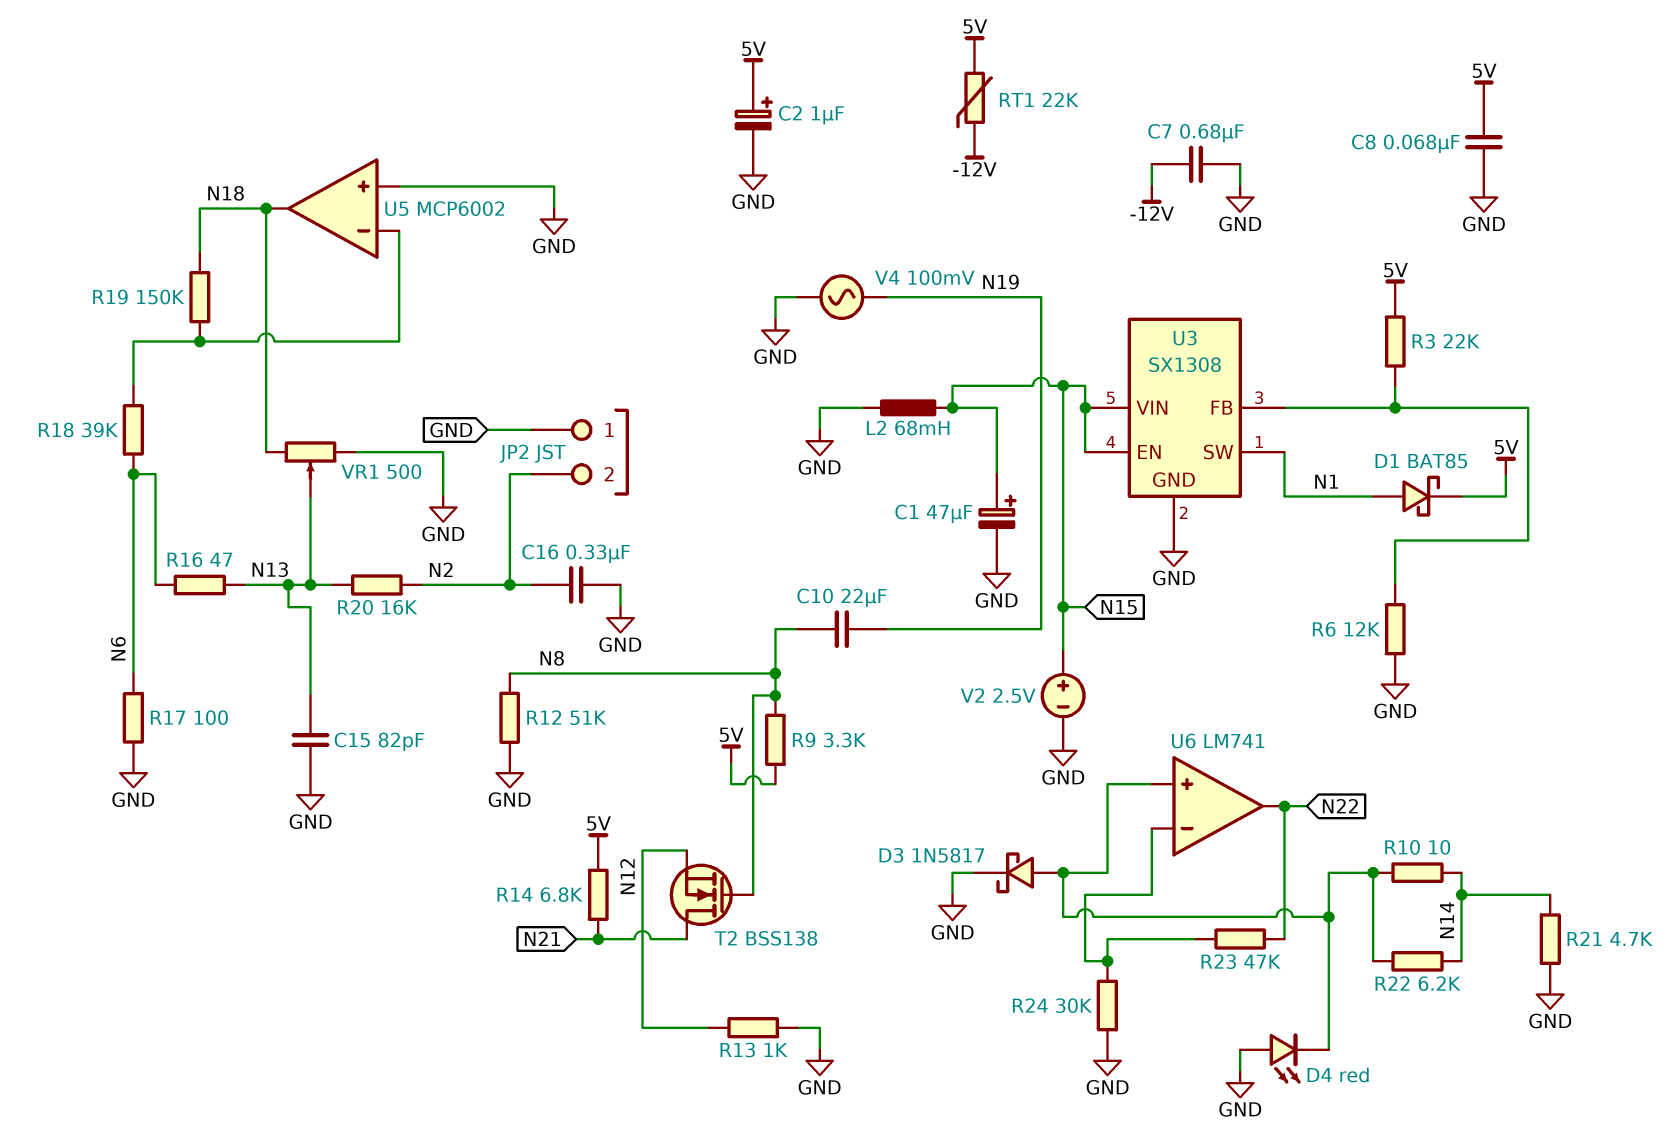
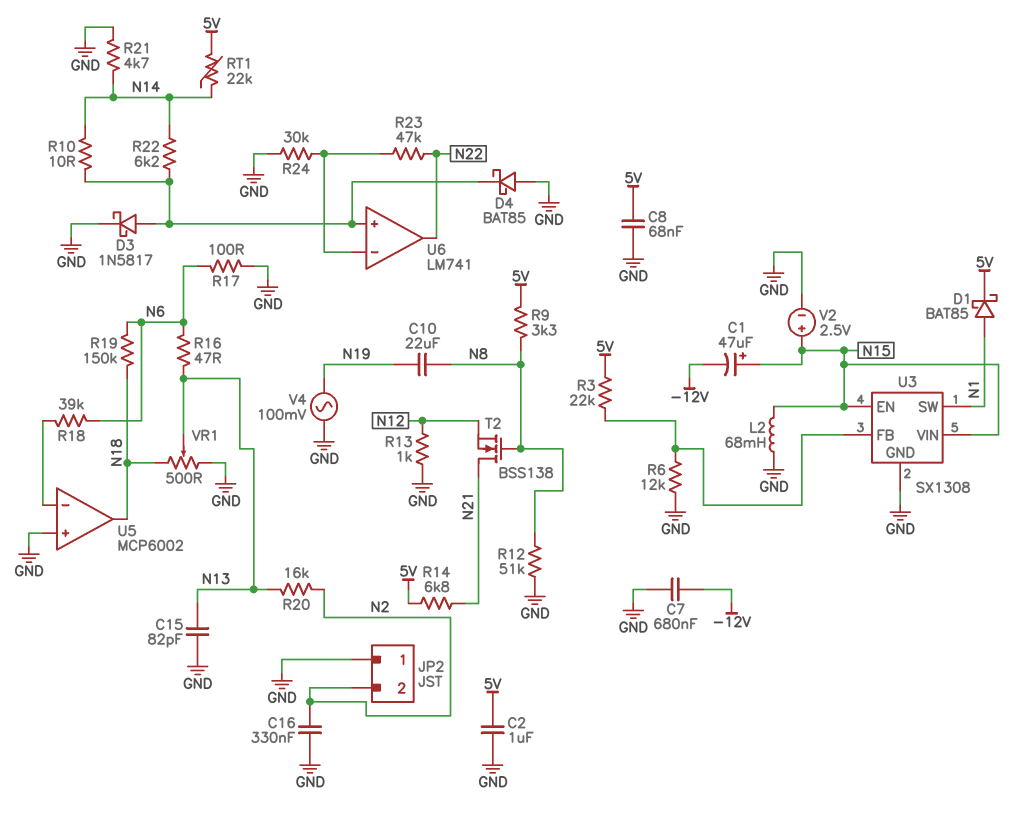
C1: 47uF (plus N15, minus GND) -> 47uF (plus N15, minus -12V)
C2: 1uF (plus 5V, minus GND) -> 1uF (5V, GND)
D4: LED red (A GND, K U6/in+) -> schottky BAT85 (A GND, K U6/in+)
R19: 150k (N18, U5/in-) -> 150k (N6, N18)
RT1: 22k (-12V, 5V) -> 22k (5V, N14)

